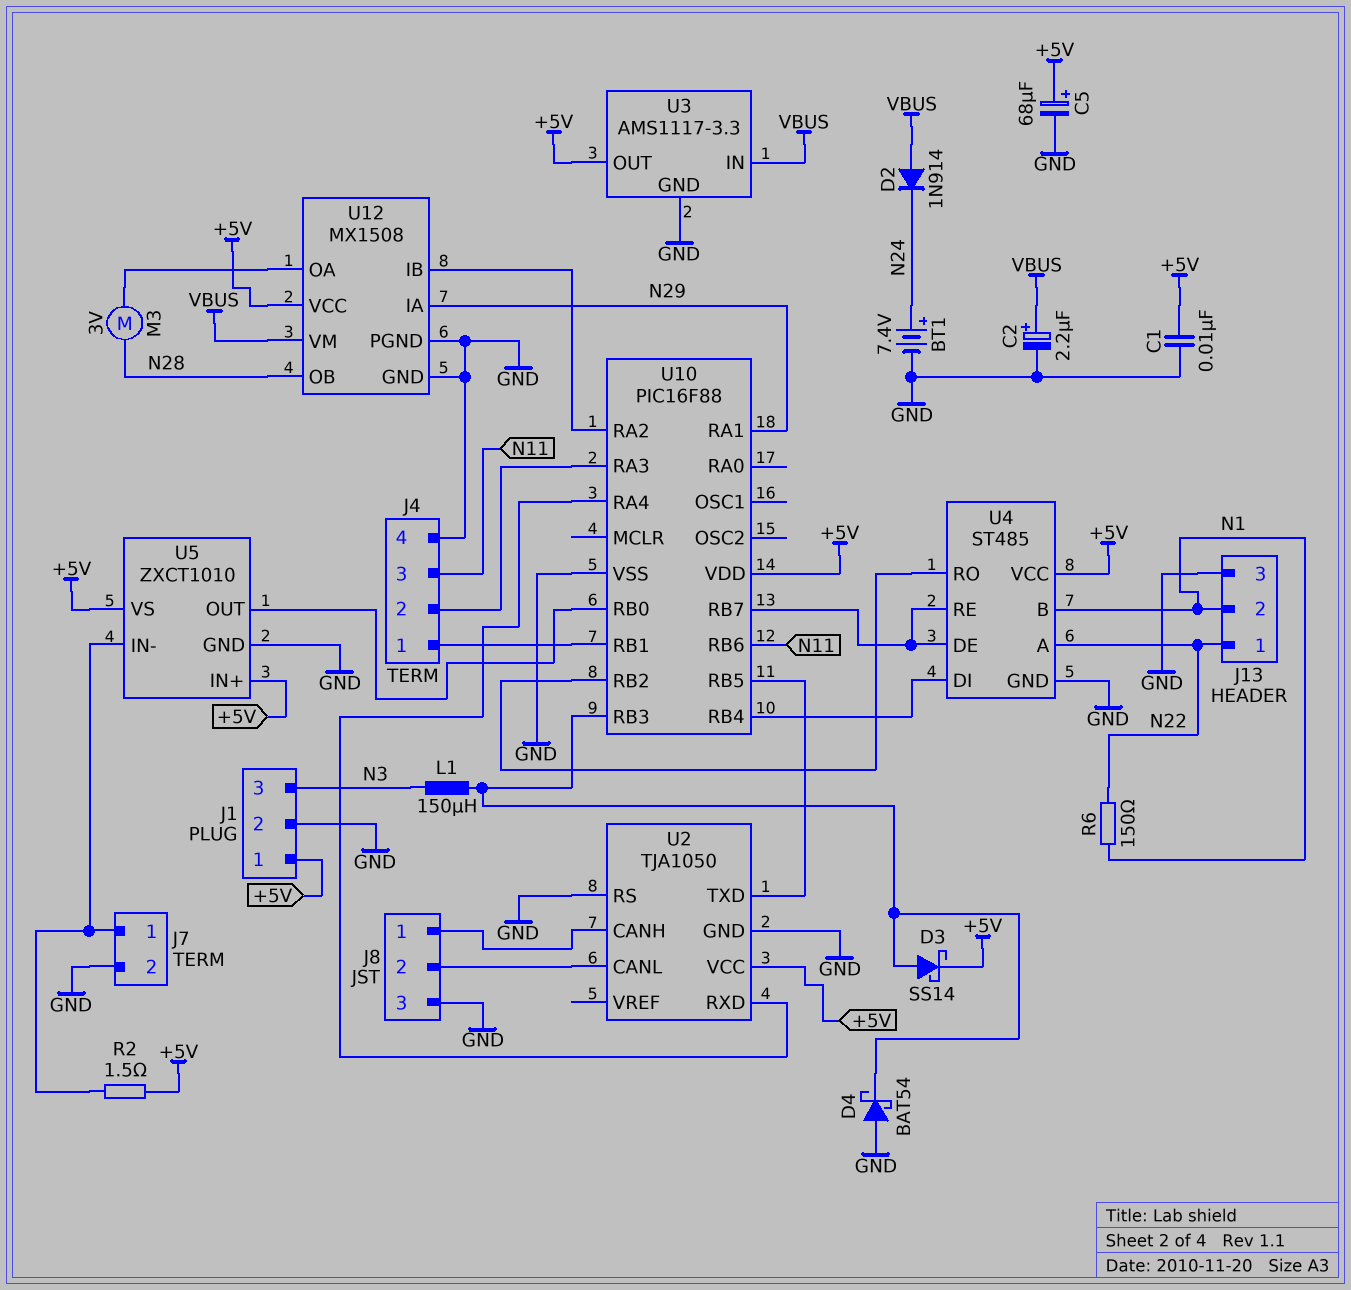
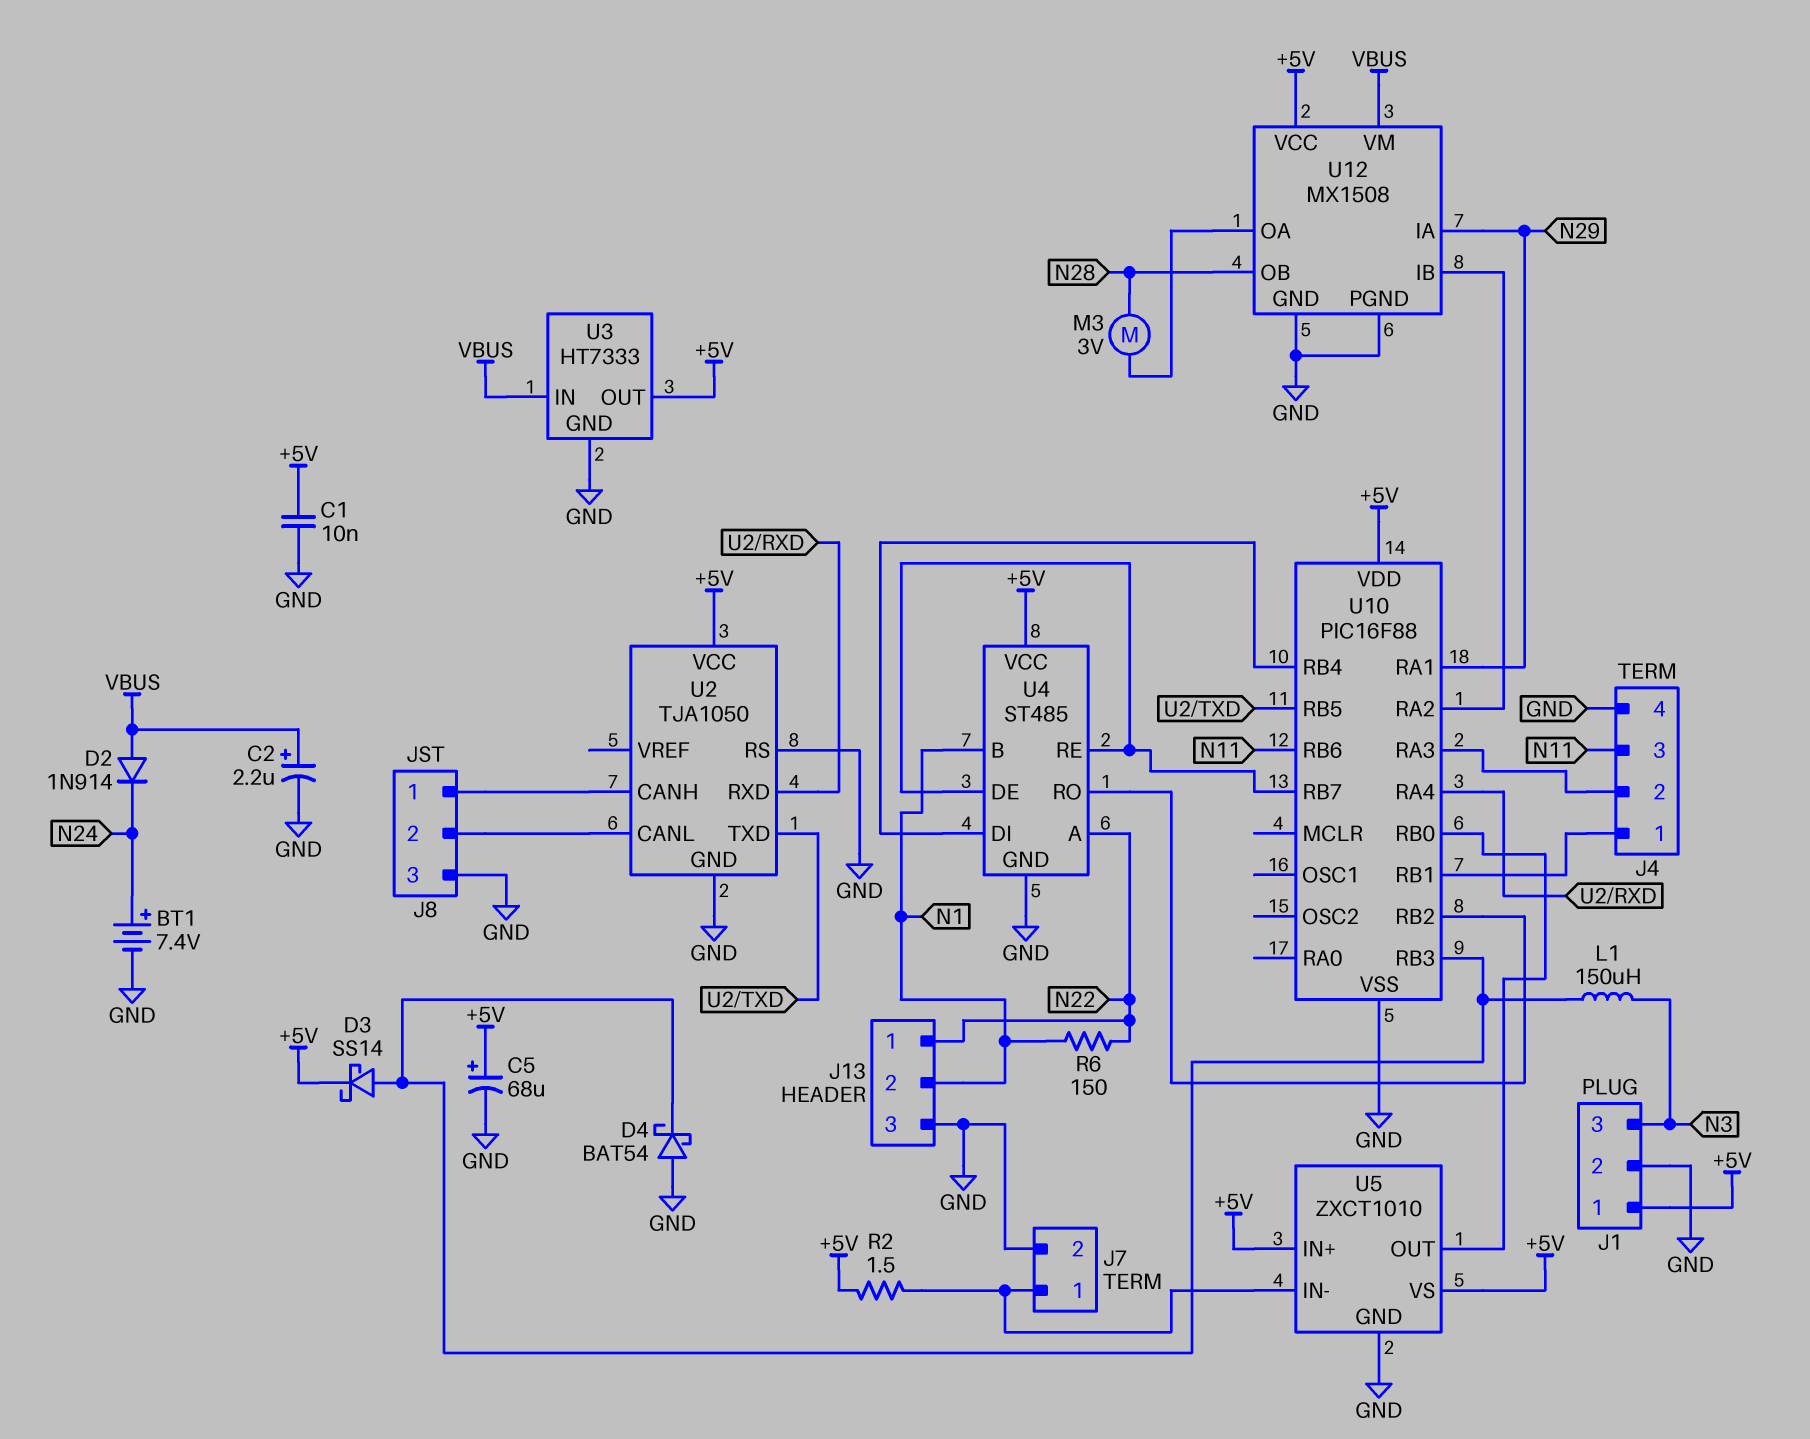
U3: AMS1117-3.3 -> HT7333

